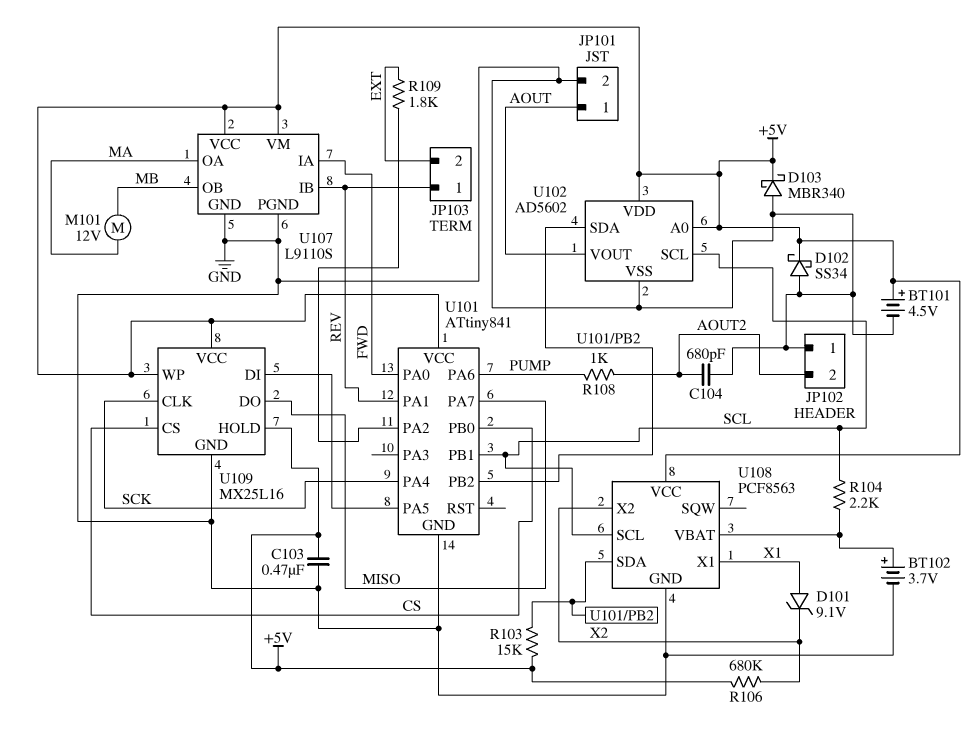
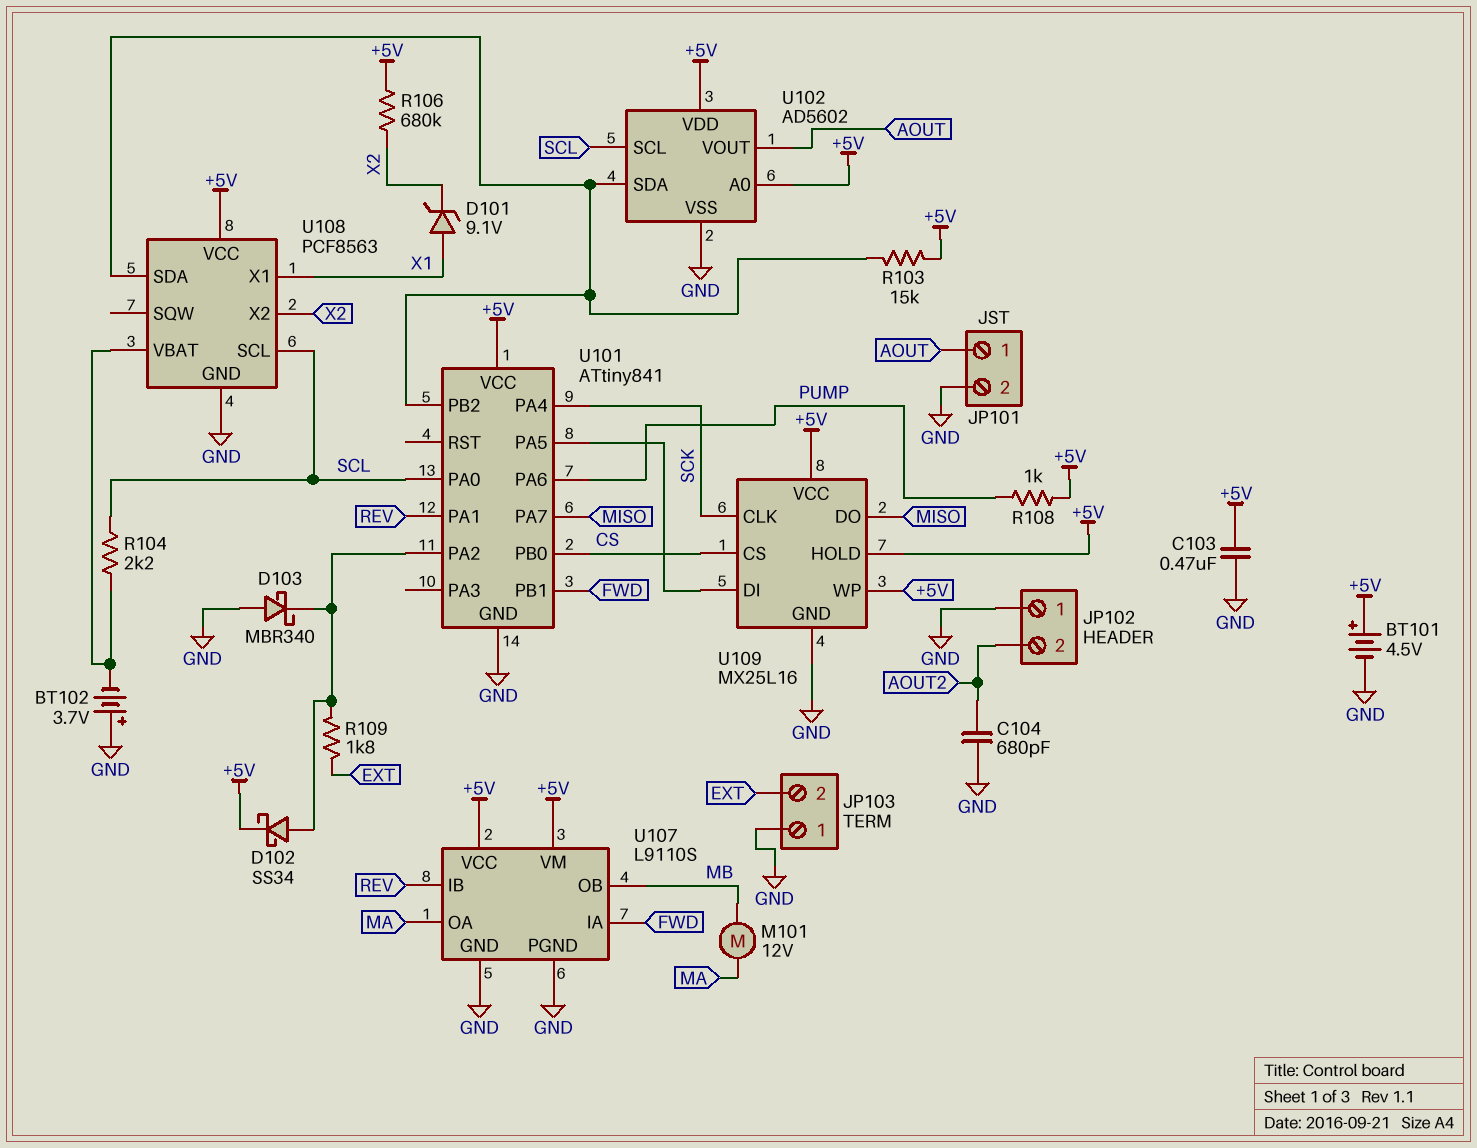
BT102: 3.7V (plus U108/VBAT, minus GND) -> 3.7V (plus GND, minus U108/VBAT)
D102: schottky SS34 (A GND, K +5V) -> schottky SS34 (A U101/PA2, K +5V)
D103: schottky MBR340 (A GND, K +5V) -> schottky MBR340 (A GND, K U101/PA2)
JP103 pin 1: REV -> GND
R108: 1k (AOUT2, PUMP) -> 1k (+5V, PUMP)
U101 pin PA0: FWD -> SCL
U101 pin PB1: SCL -> FWD

